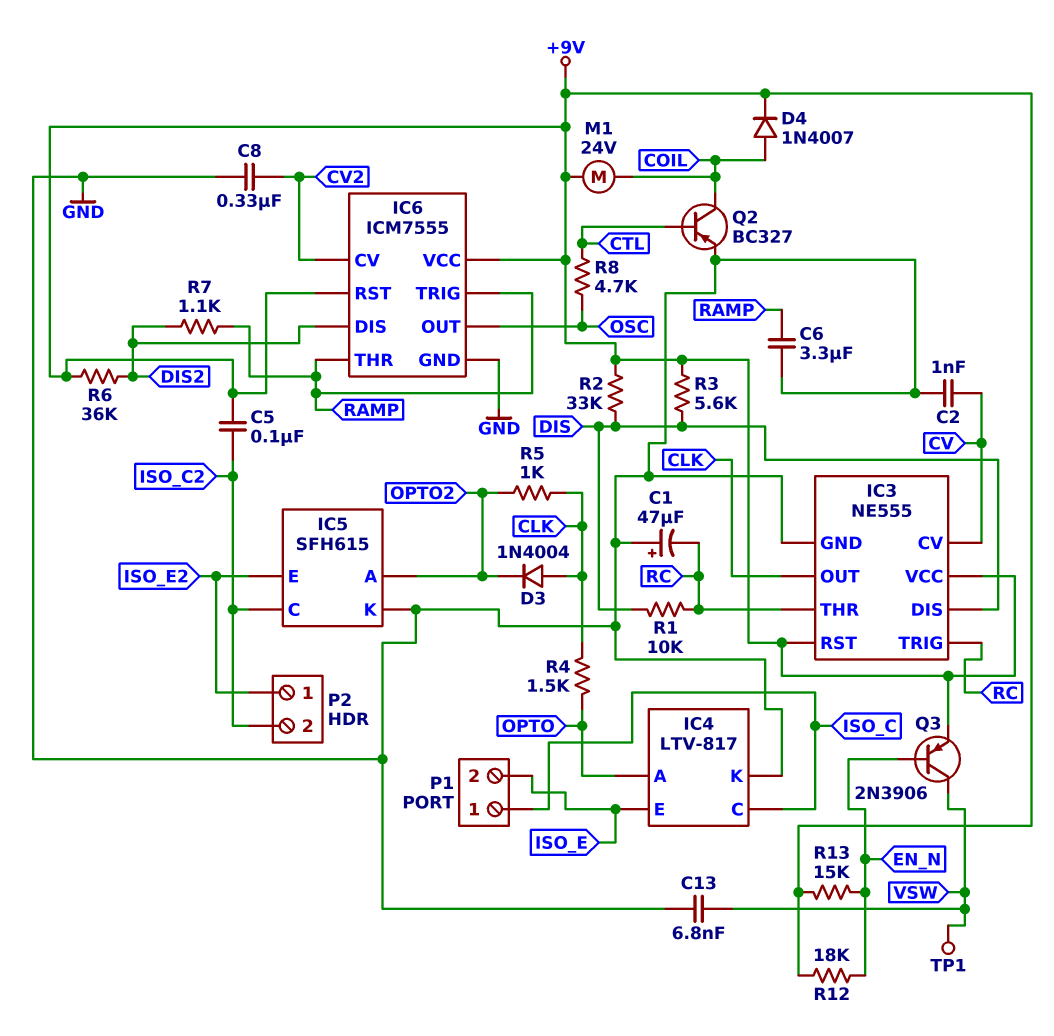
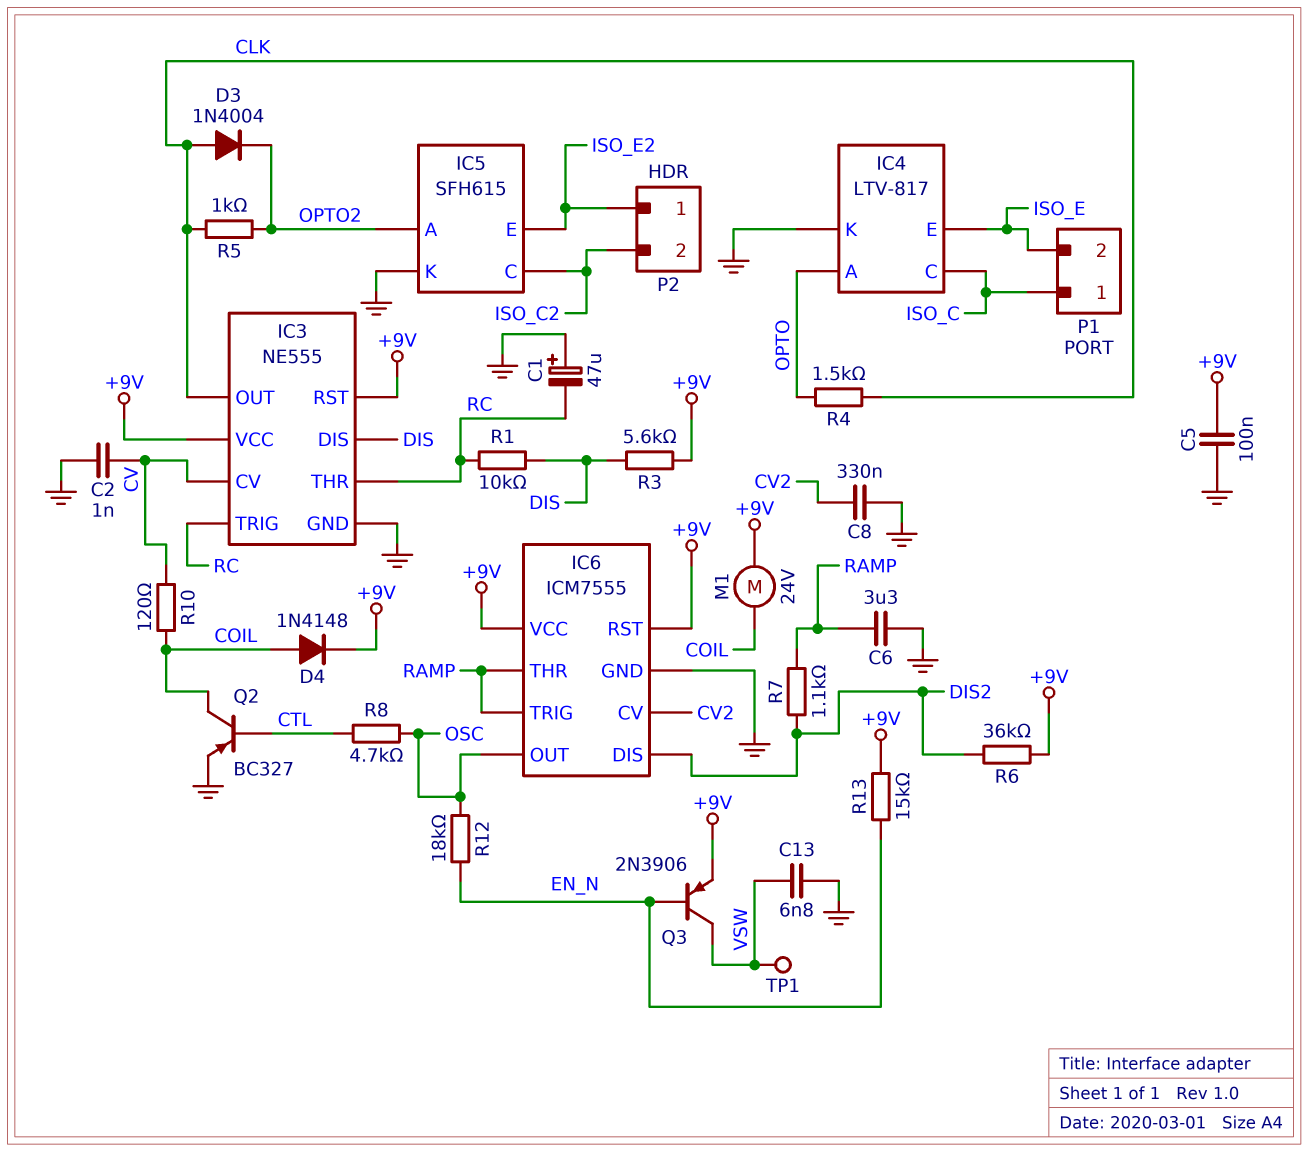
C5: 100nF (+9V, ISO_C2) -> 100nF (+9V, GND)
D4: diode 1N4007 (A COIL, K +9V) -> diode 1N4148 (A COIL, K +9V)
R2: 33k (+9V, DIS) -> none
R10: none -> 120 (COIL, CV)
R12: 18k (+9V, EN_N) -> 18k (EN_N, OSC)

